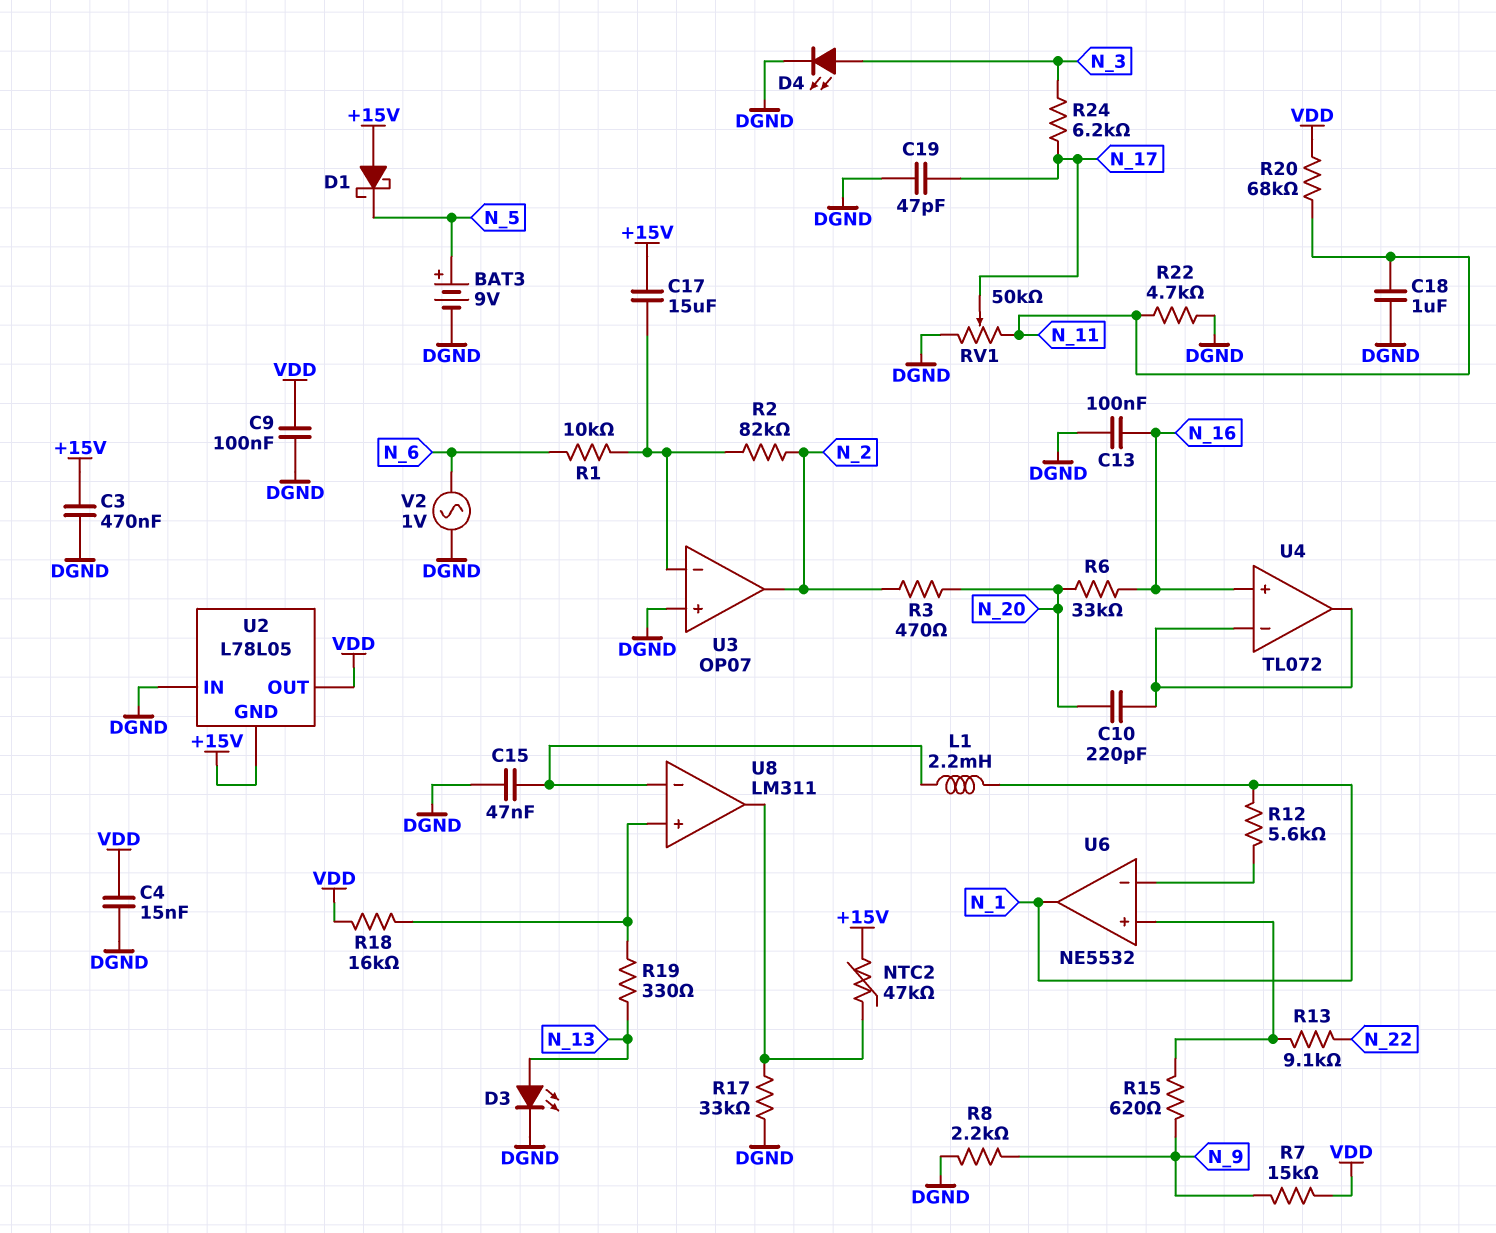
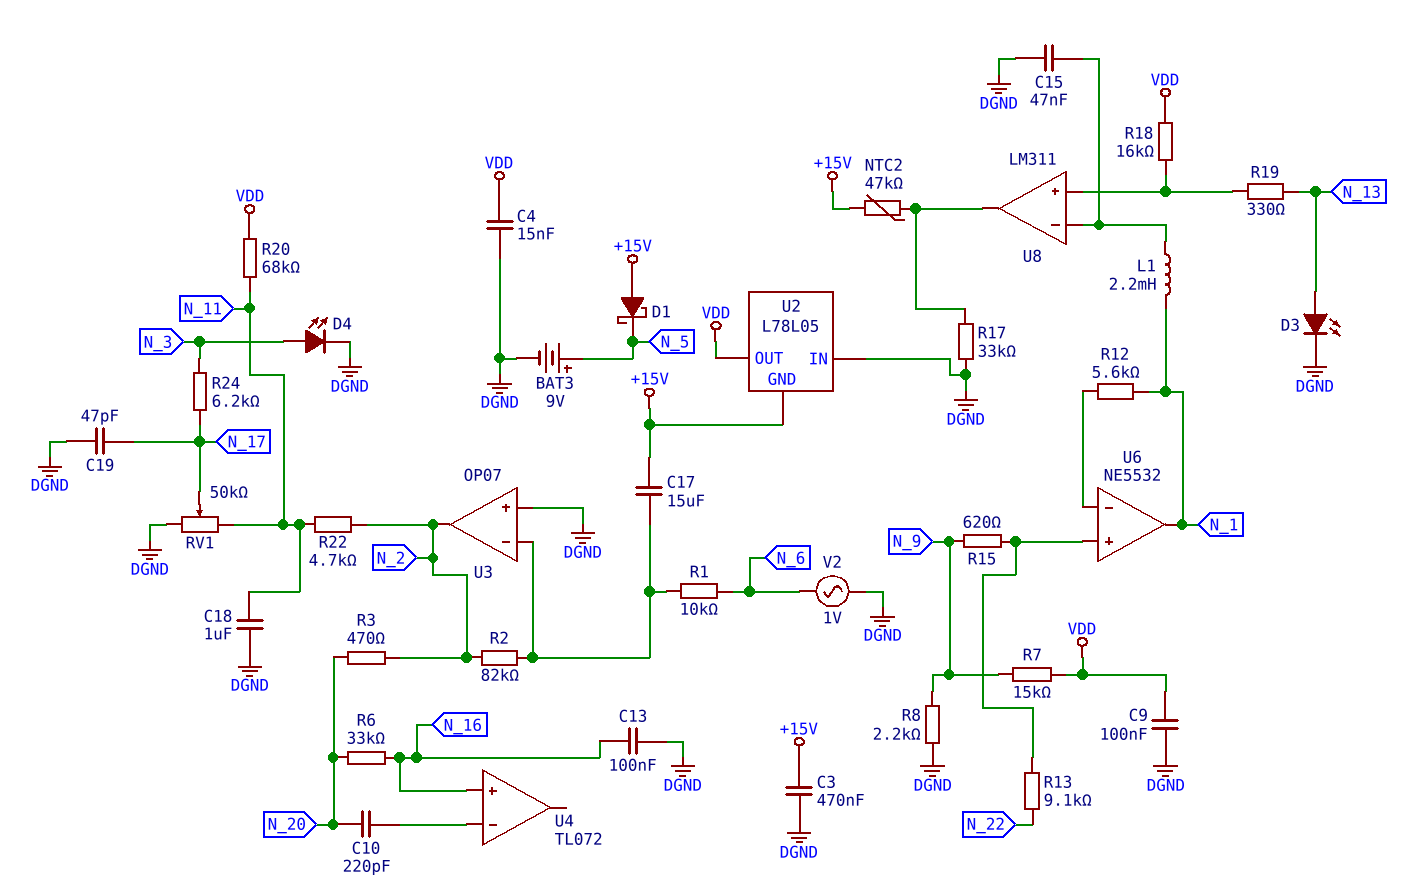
R22: 4.7k (DGND, N_11) -> 4.7k (N_2, N_11)
U4 pin out: U4/in- -> none

